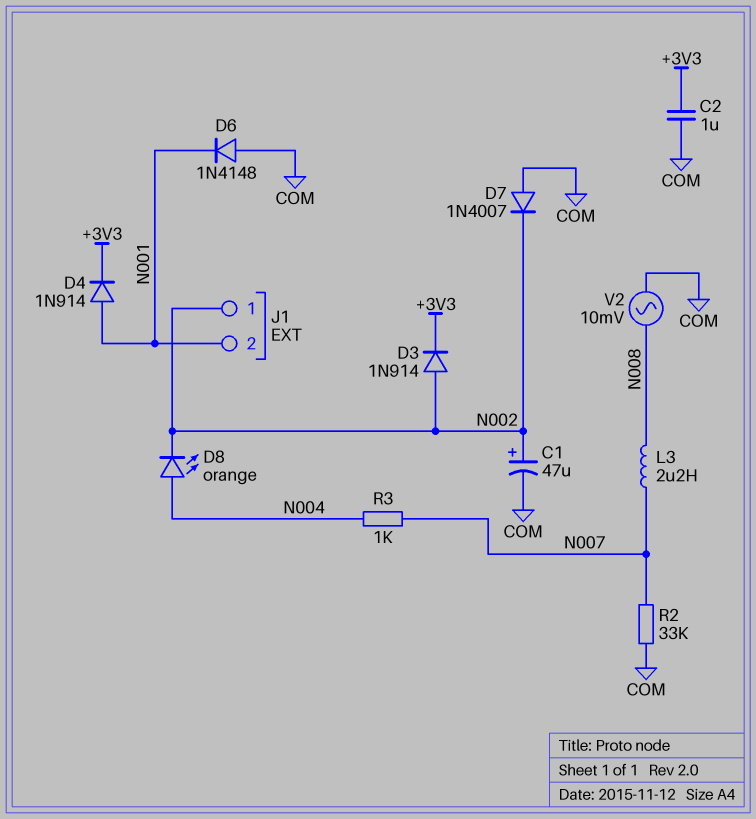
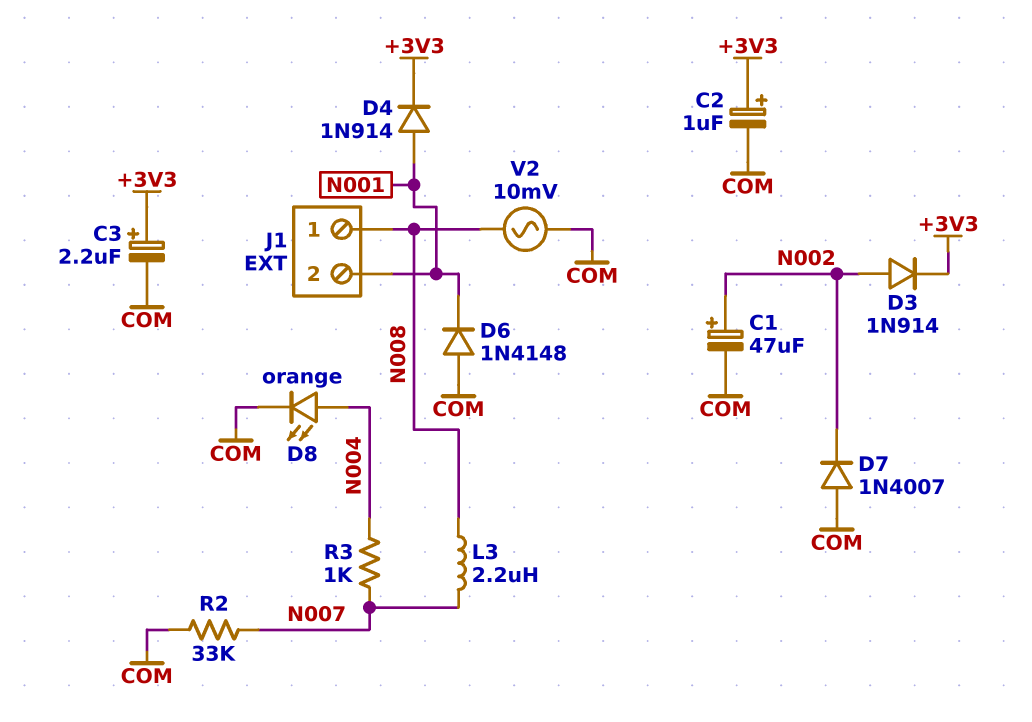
C2: 1uF (+3V3, COM) -> 1uF (plus +3V3, minus COM)
C3: none -> 2.2uF (plus +3V3, minus COM)
D8: LED orange (A N004, K N002) -> LED orange (A N004, K COM)
J1 pin 1: N002 -> N008

